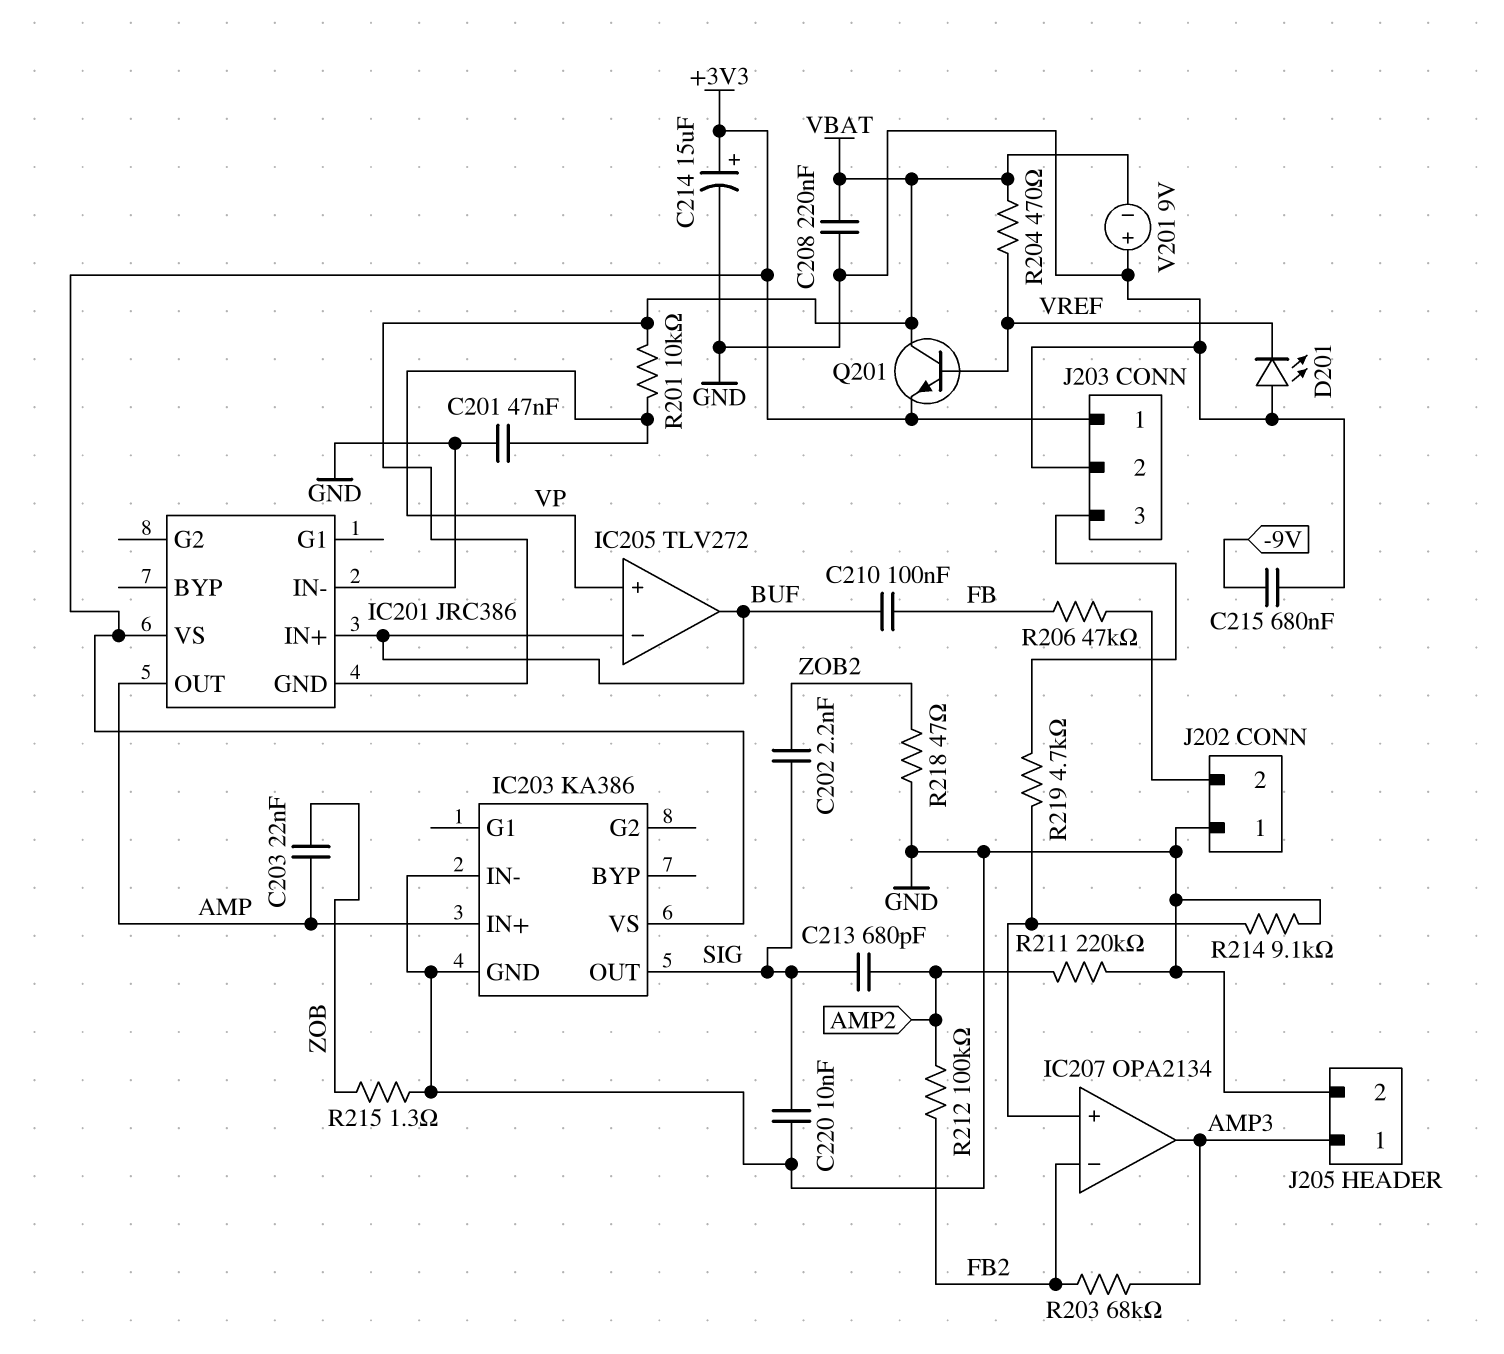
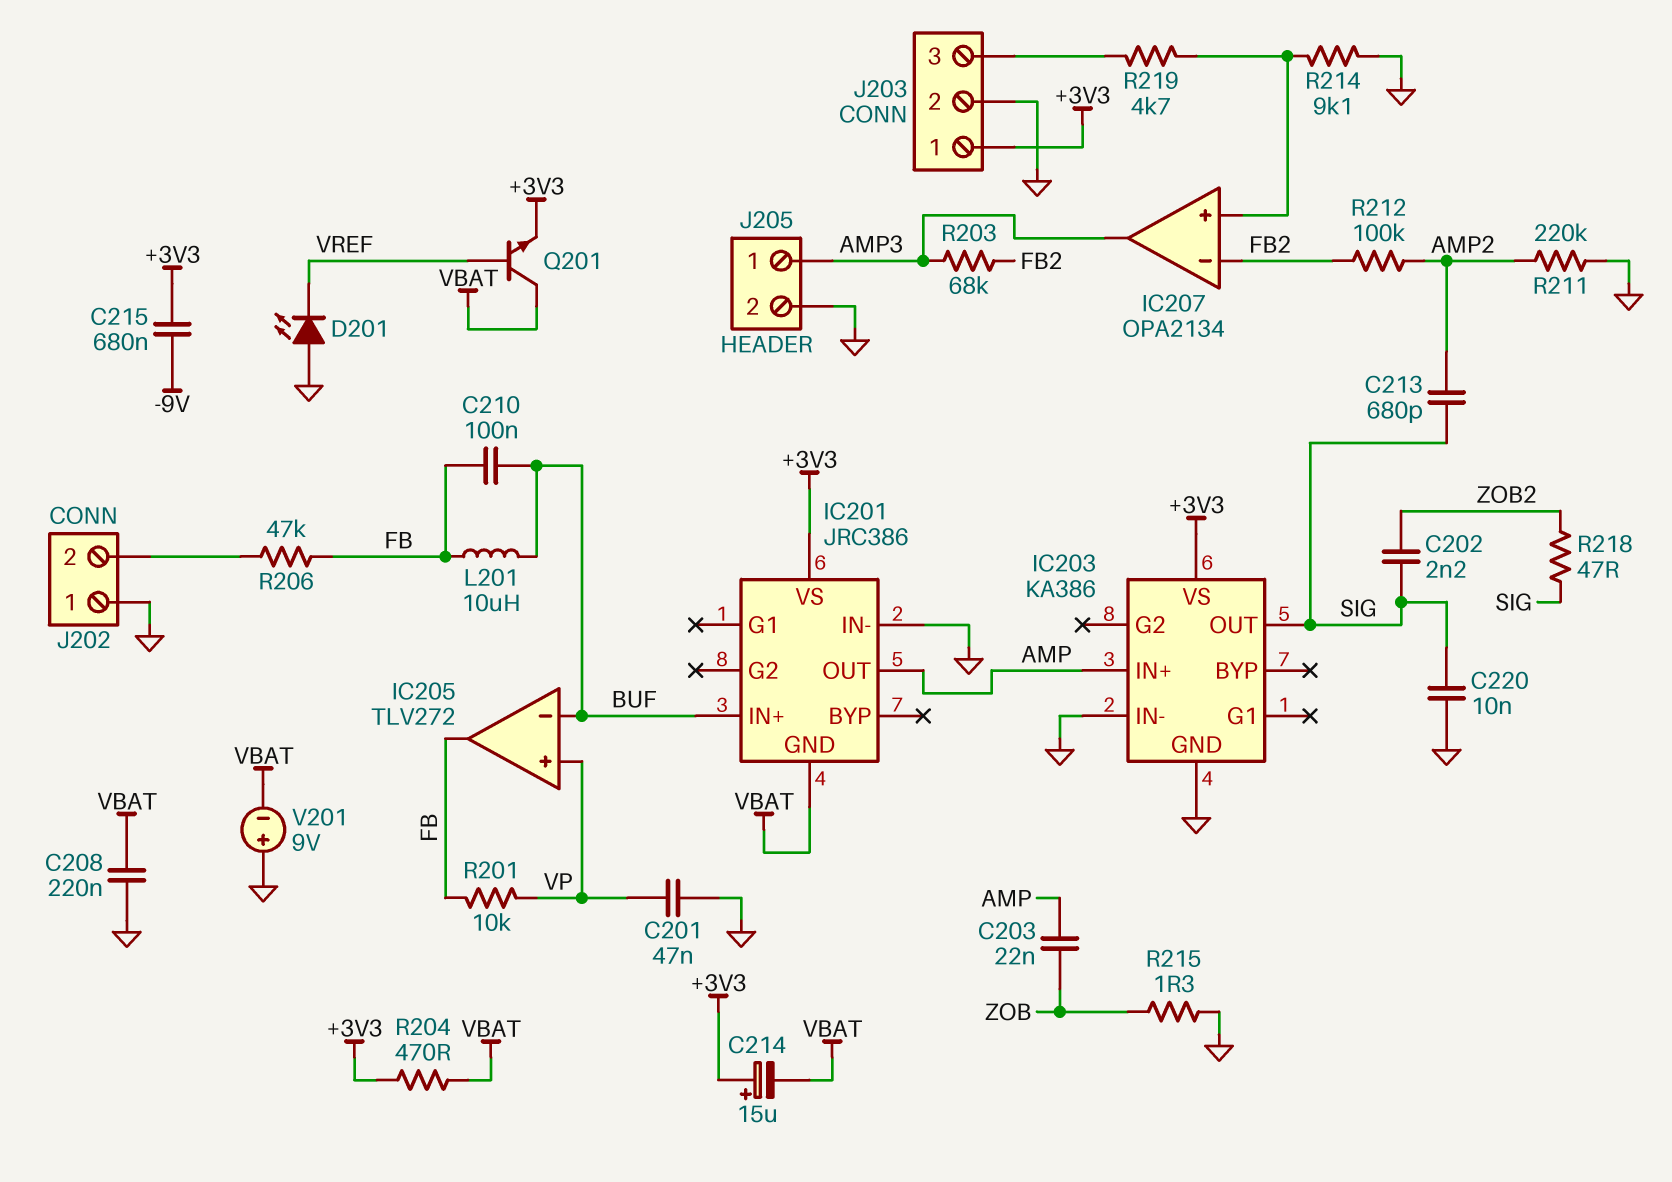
C214: 15uF (plus +3V3, minus GND) -> 15uF (plus +3V3, minus VBAT)
C215: 680nF (-9V, GND) -> 680nF (+3V3, -9V)
IC205 pin out: BUF -> FB
L201: none -> 10uH (BUF, FB)
R201: 10k (VBAT, VP) -> 10k (FB, VP)
R204: 470 (VBAT, VREF) -> 470 (+3V3, VBAT)
R218: 47 (GND, ZOB2) -> 47 (SIG, ZOB2)

